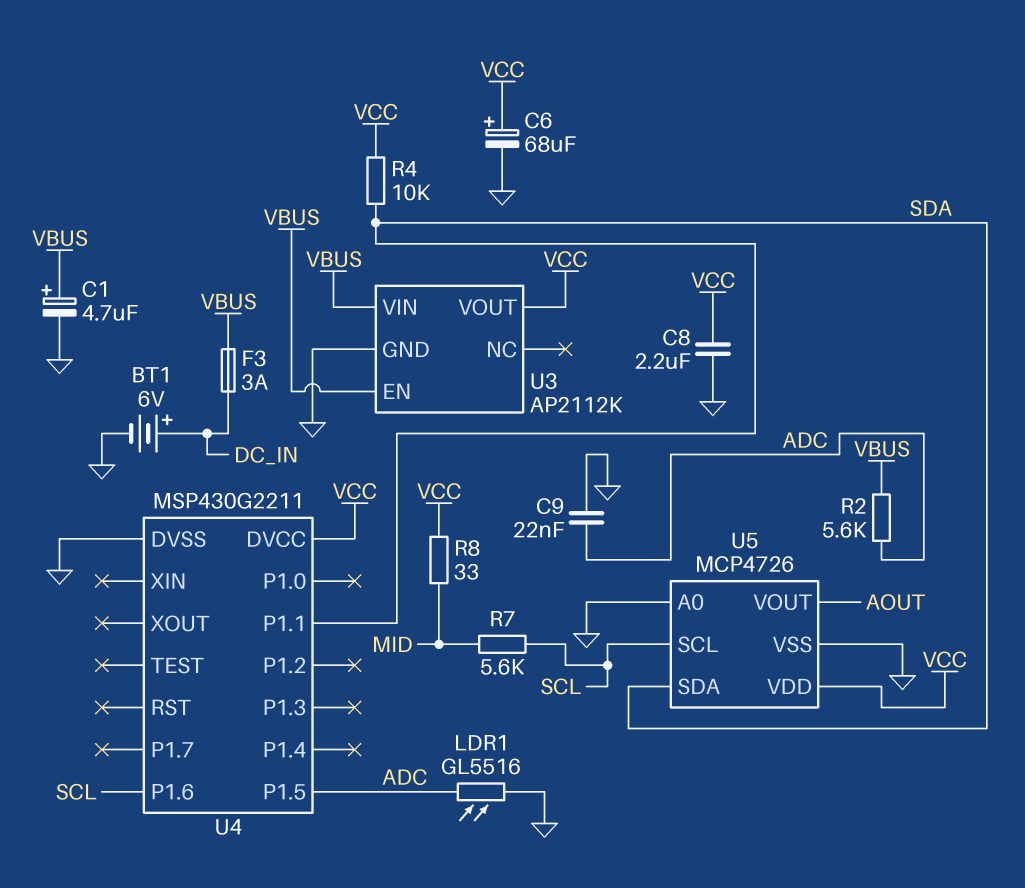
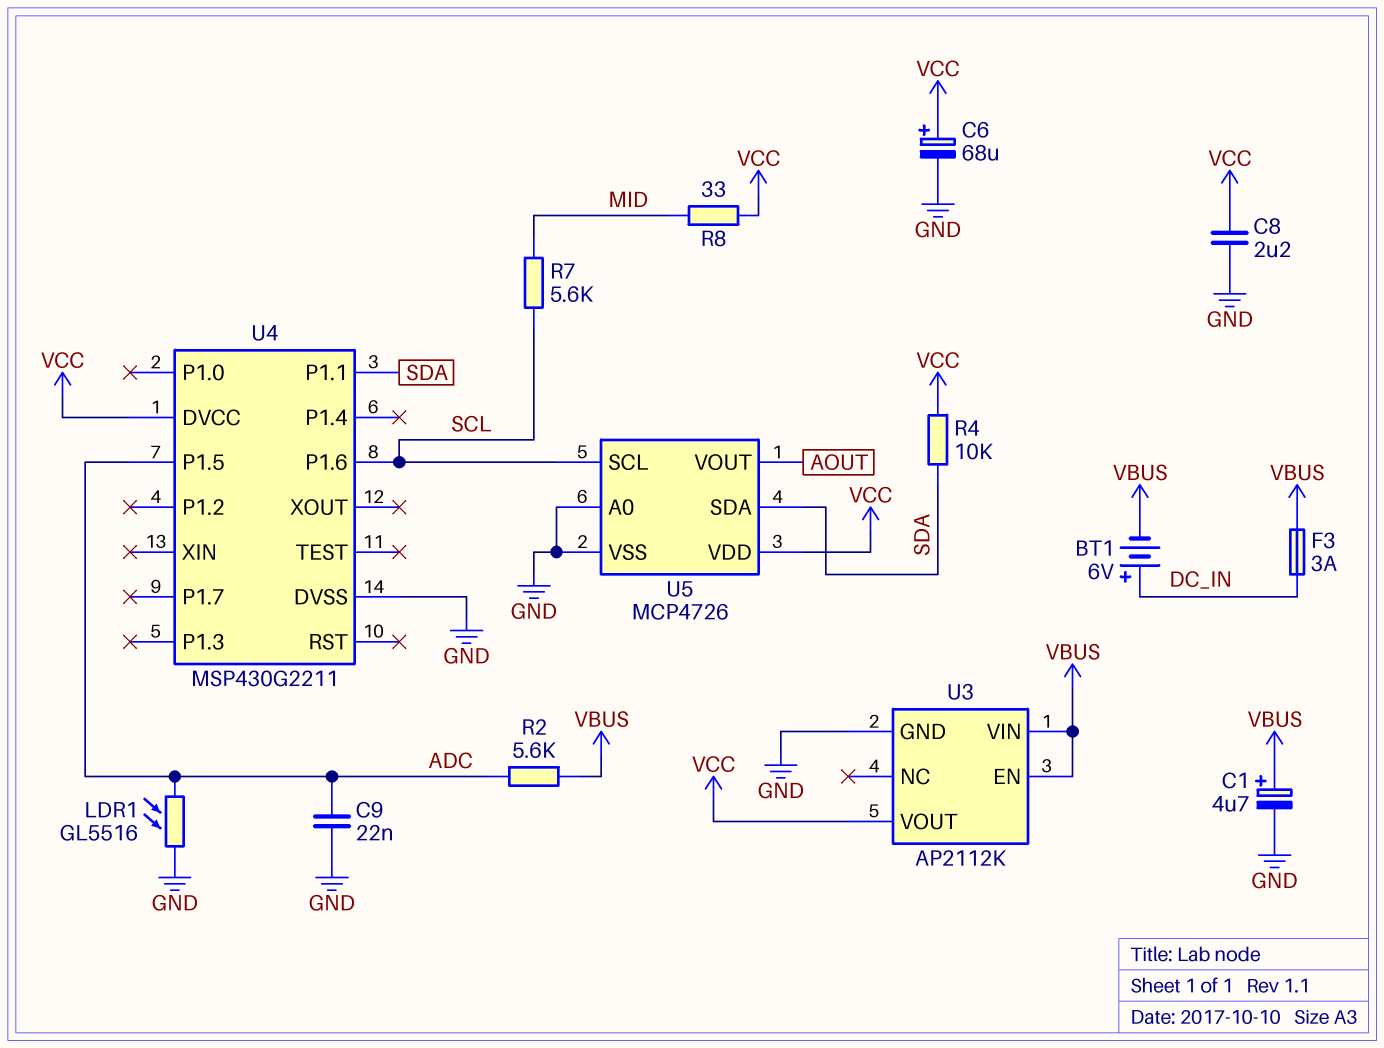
BT1: 6V (plus DC_IN, minus GND) -> 6V (plus DC_IN, minus VBUS)

